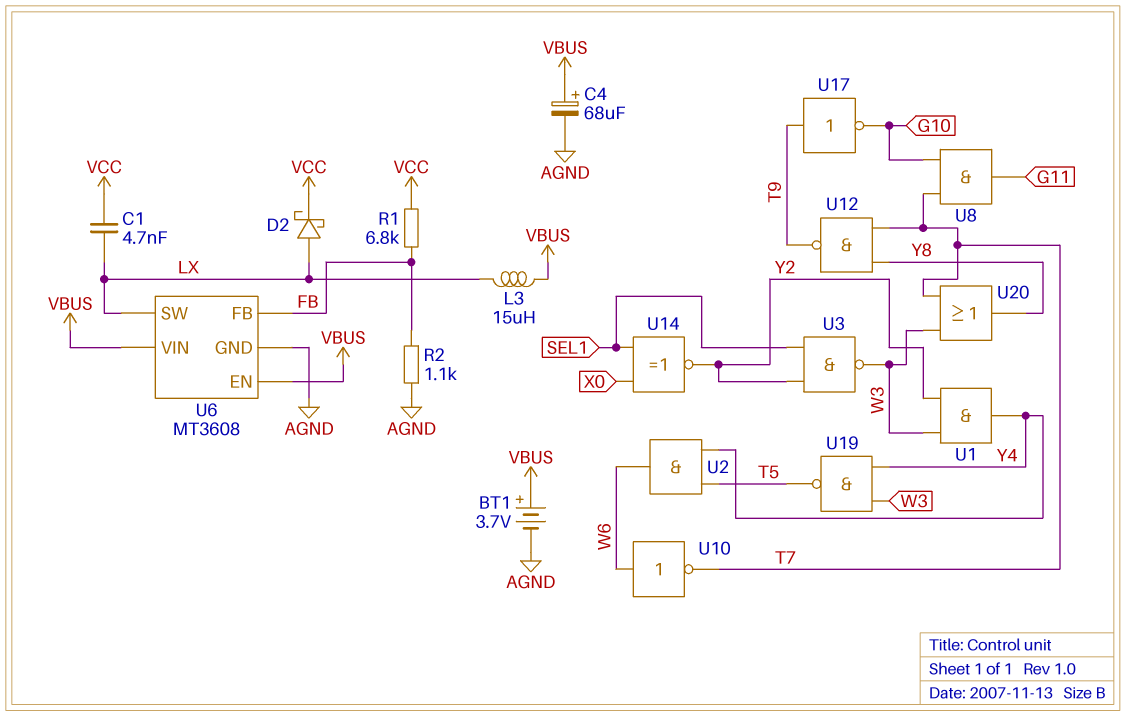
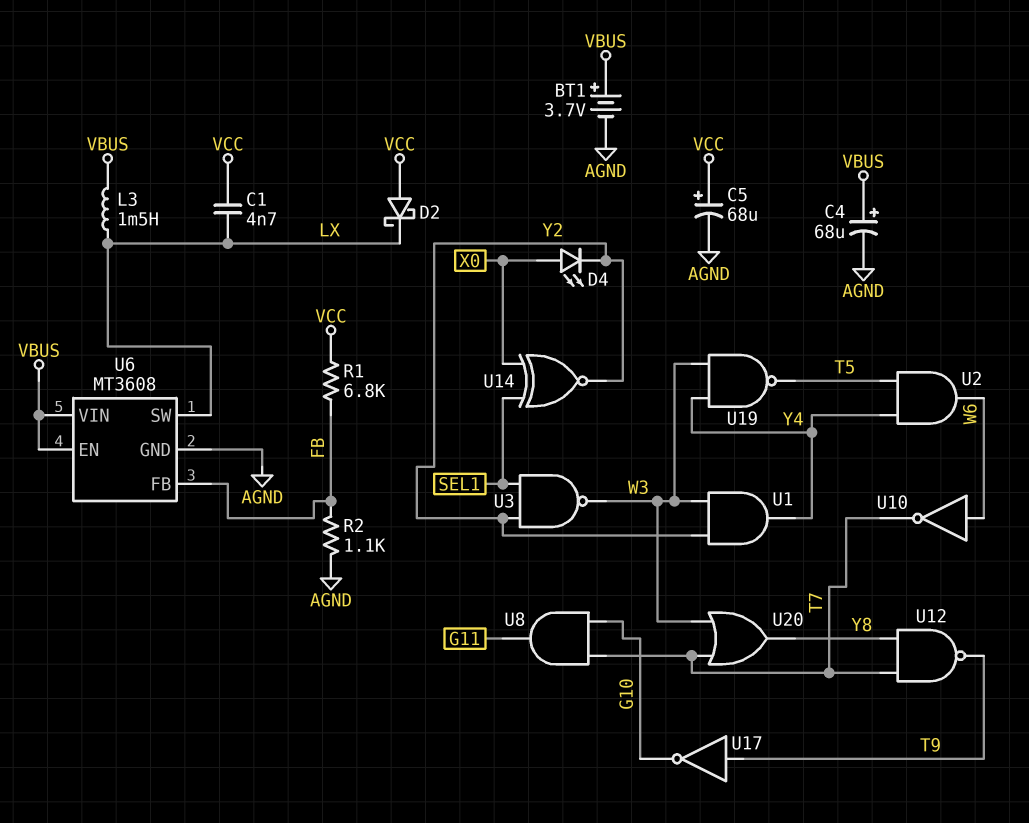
C5: none -> 68uF (plus VCC, minus AGND)
D2: schottky (A LX, K VCC) -> schottky (A VCC, K LX)
D4: none -> LED (A X0, K Y2)
L3: 15uH (LX, VBUS) -> 1.5mH (LX, VBUS)

